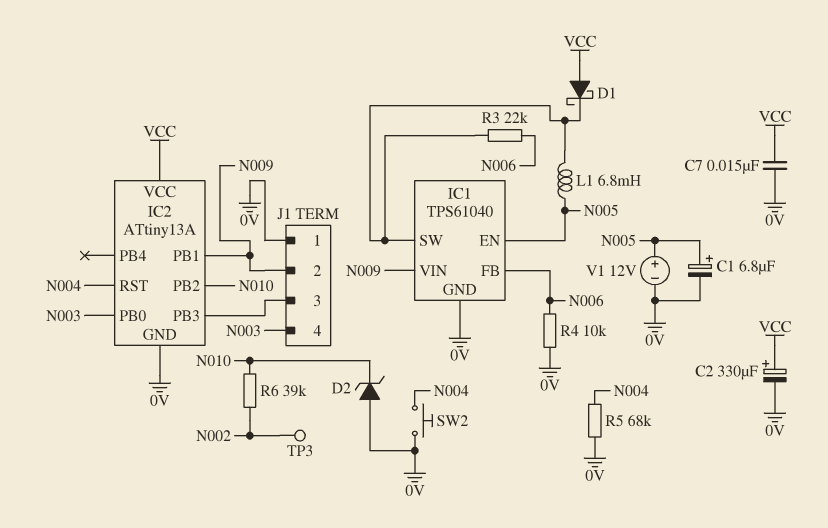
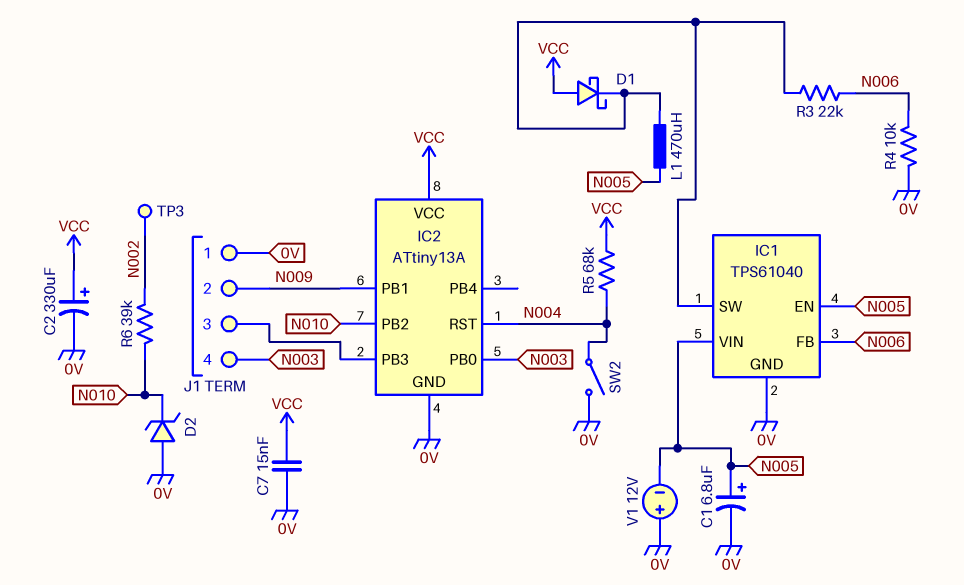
IC1 pin VIN: N009 -> N005
L1: 6.8mH (IC1/SW, N005) -> 470uH (IC1/SW, N005)
R5: 68k (0V, N004) -> 68k (N004, VCC)
SW2: button (0V, N004) -> switch (0V, N004)
V1: 12V (plus N005, minus 0V) -> 12V (plus 0V, minus N005)

